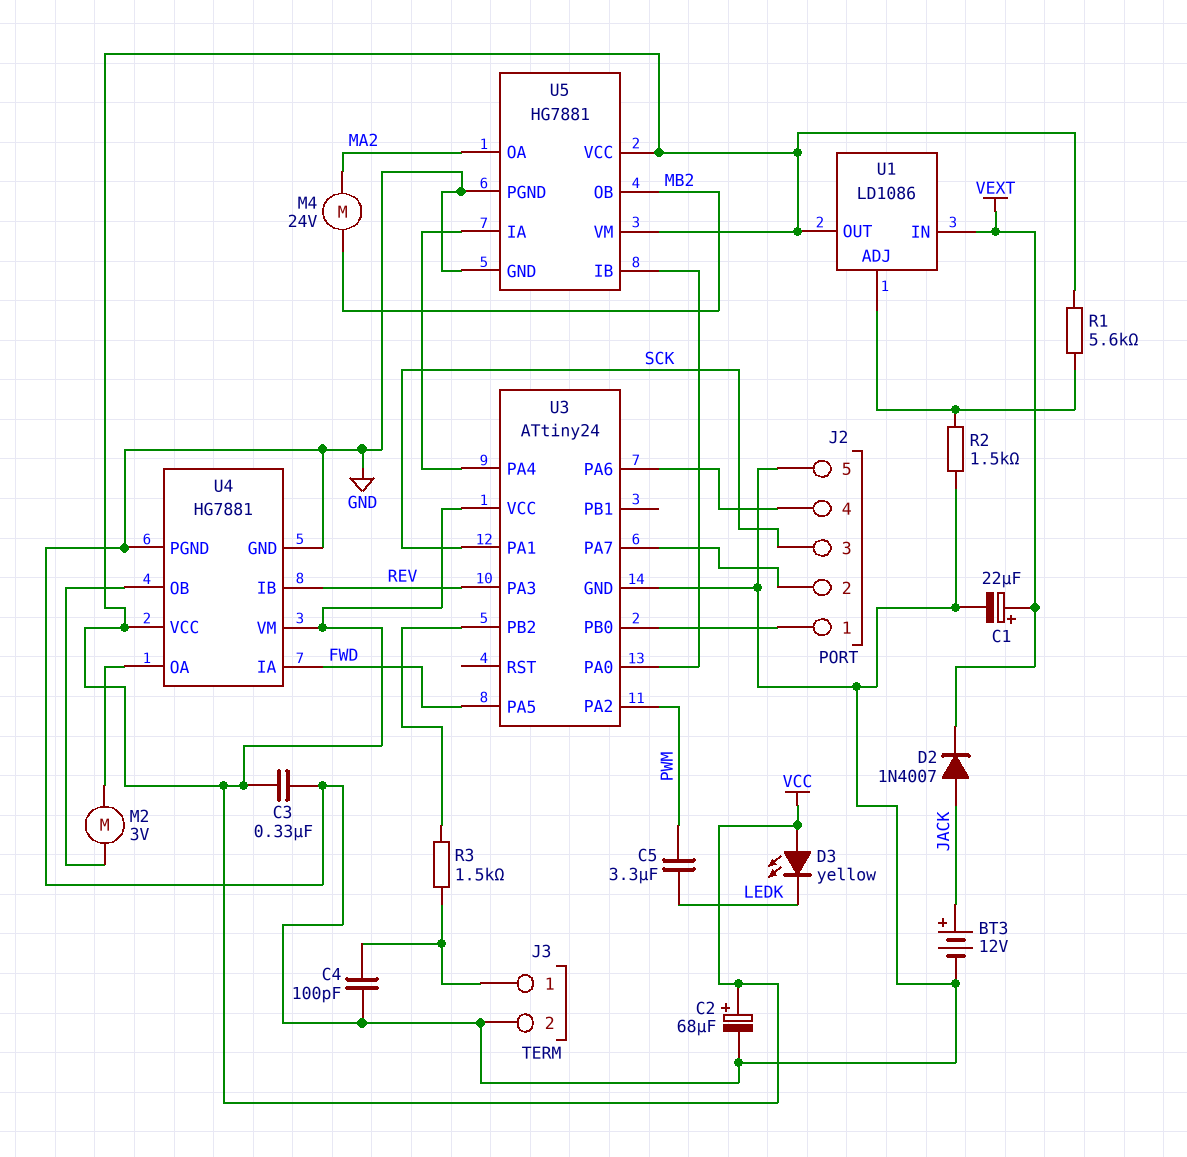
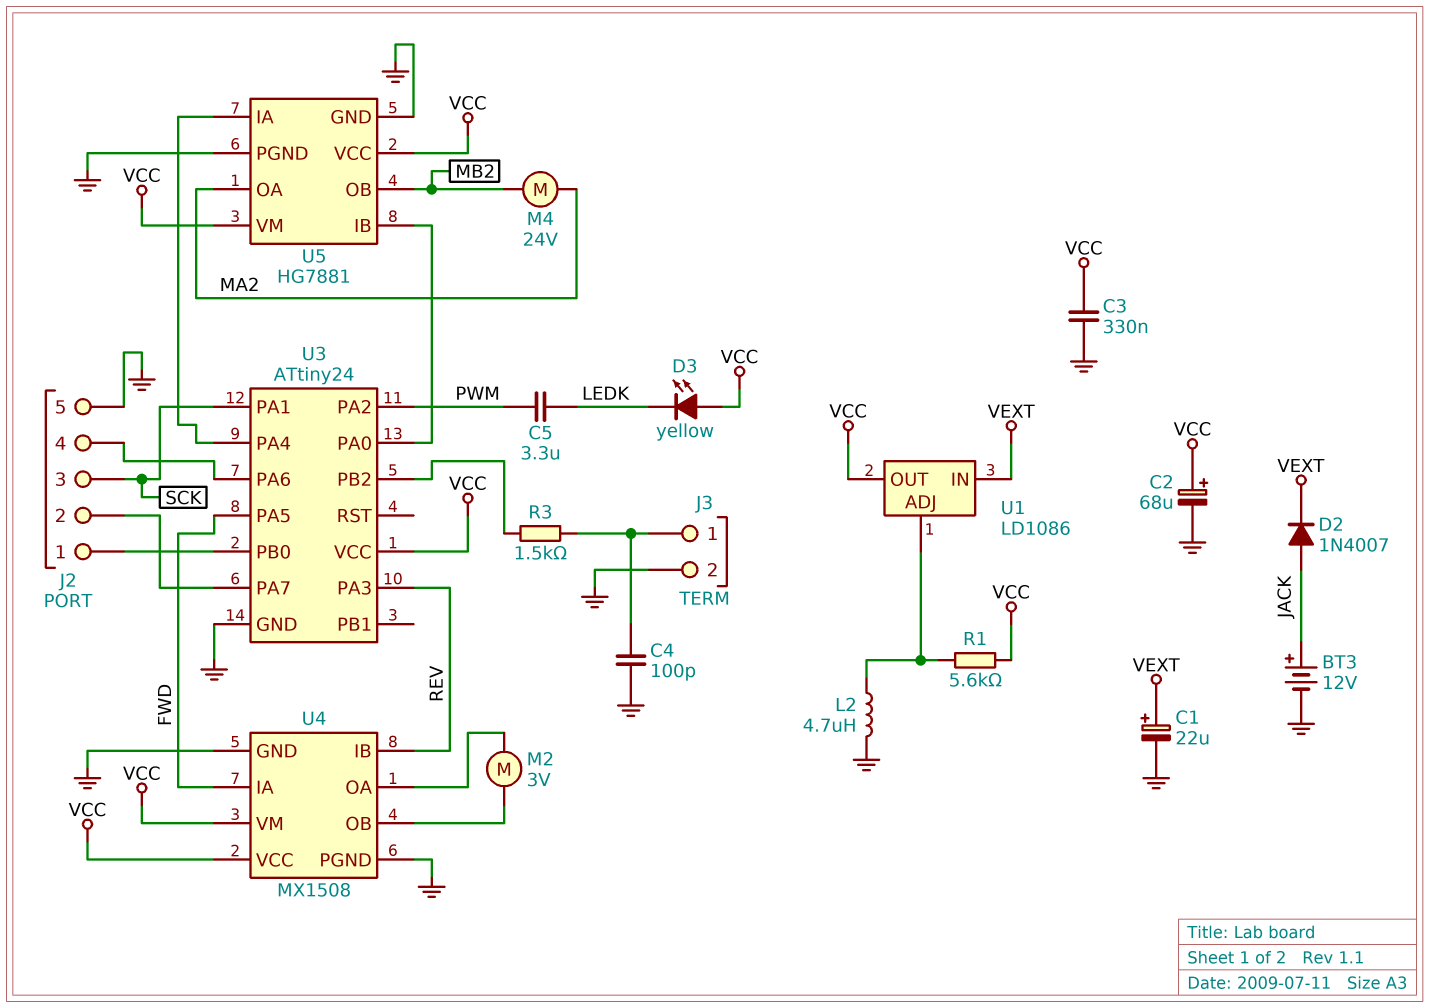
L2: none -> 4.7uH (GND, U1/ADJ)
R2: 1.5k (GND, U1/ADJ) -> none
U4: HG7881 -> MX1508

